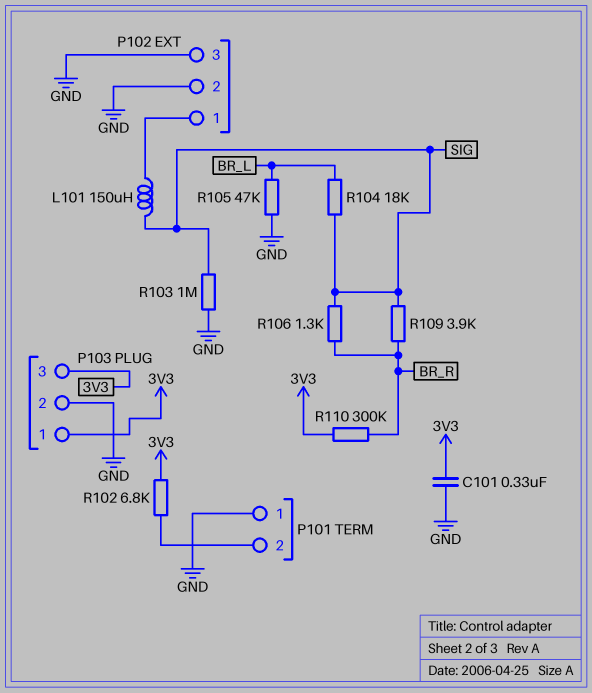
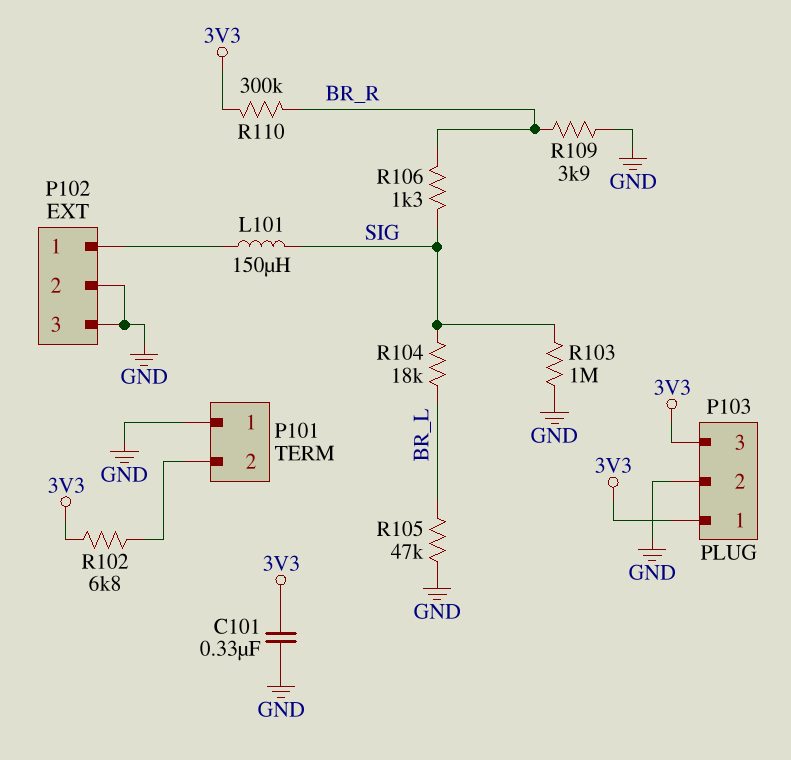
R109: 3.9k (BR_R, SIG) -> 3.9k (BR_R, GND)

